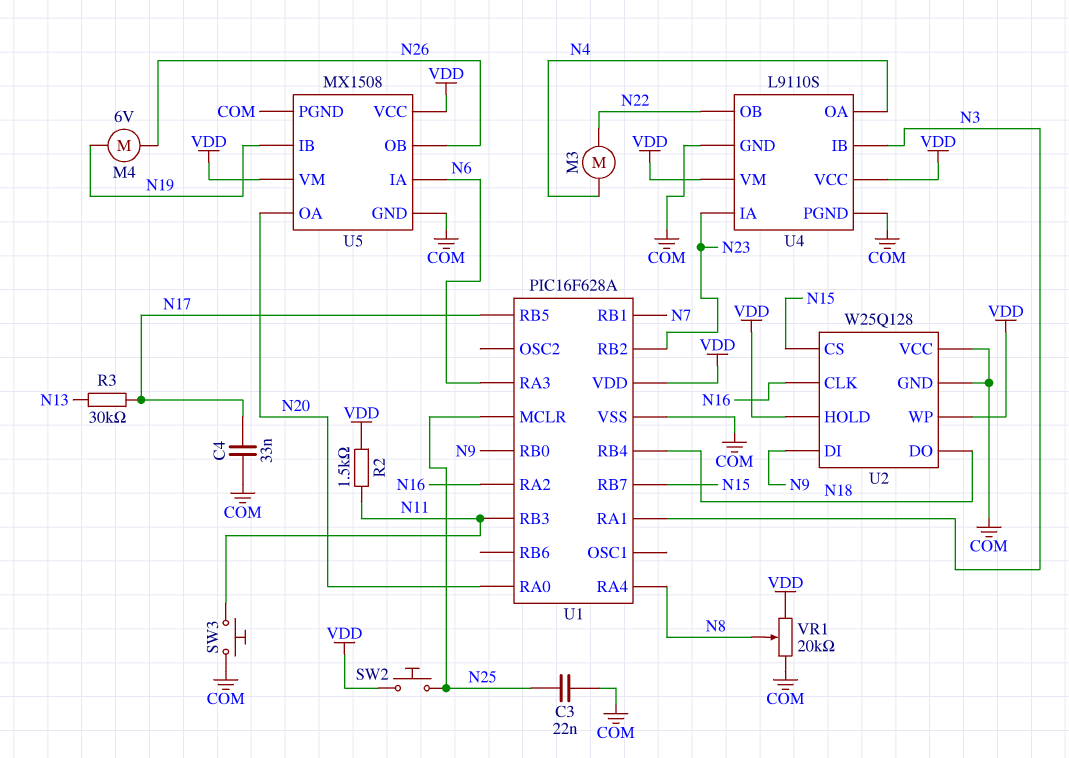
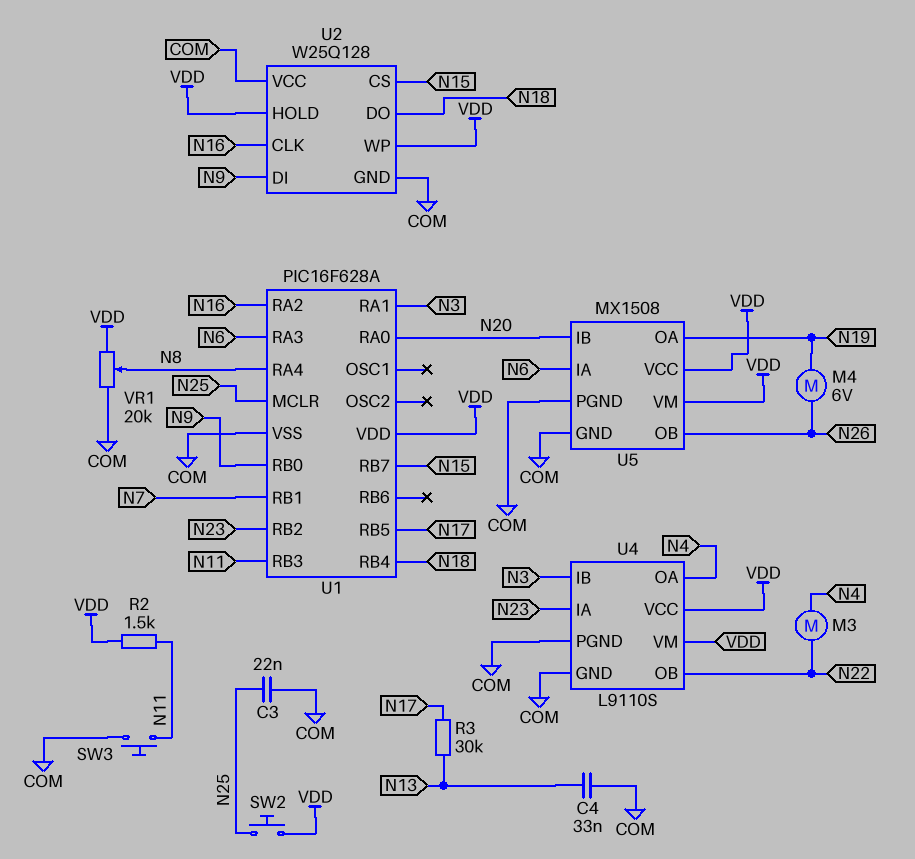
C4: 33nF (COM, N17) -> 33nF (COM, N13)
U5 pin IB: N19 -> N20
U5 pin OA: N20 -> N19

